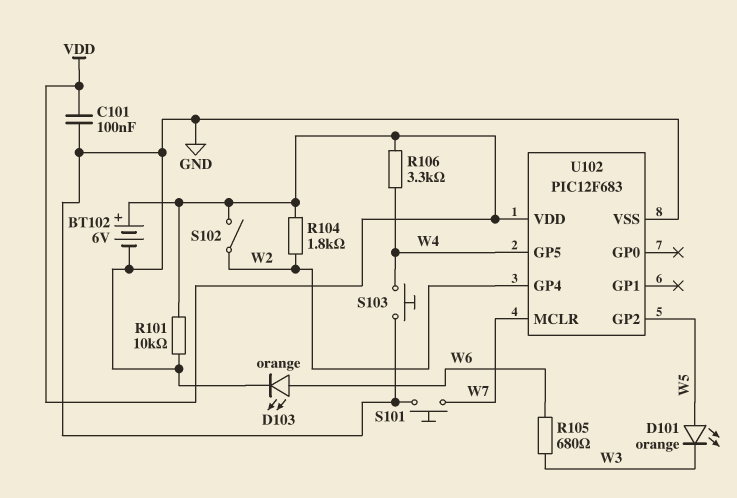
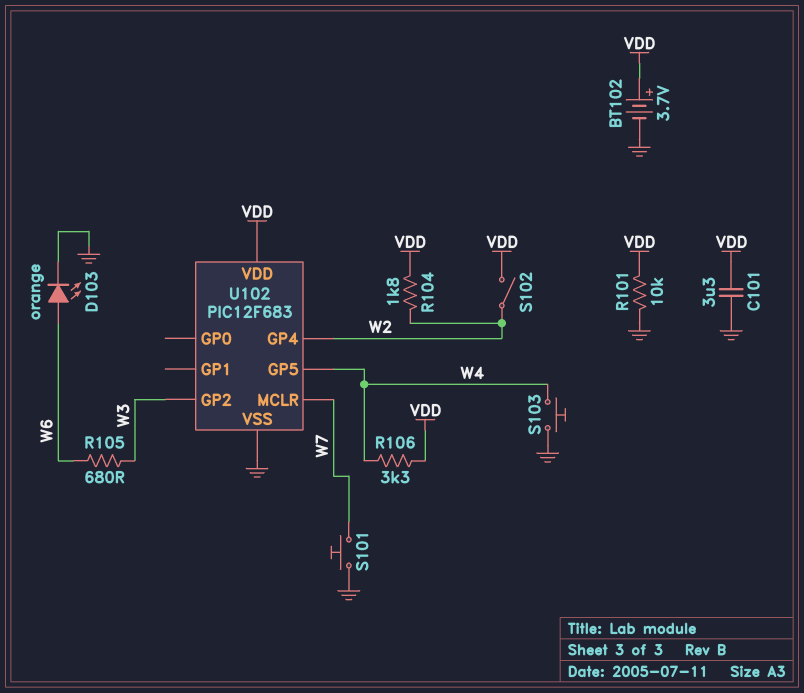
BT102: 6V (plus VDD, minus GND) -> 3.7V (plus VDD, minus GND)
C101: 100nF (GND, VDD) -> 3.3uF (GND, VDD)
D101: LED orange (A W5, K W3) -> none
U102 pin GP2: W5 -> W3

